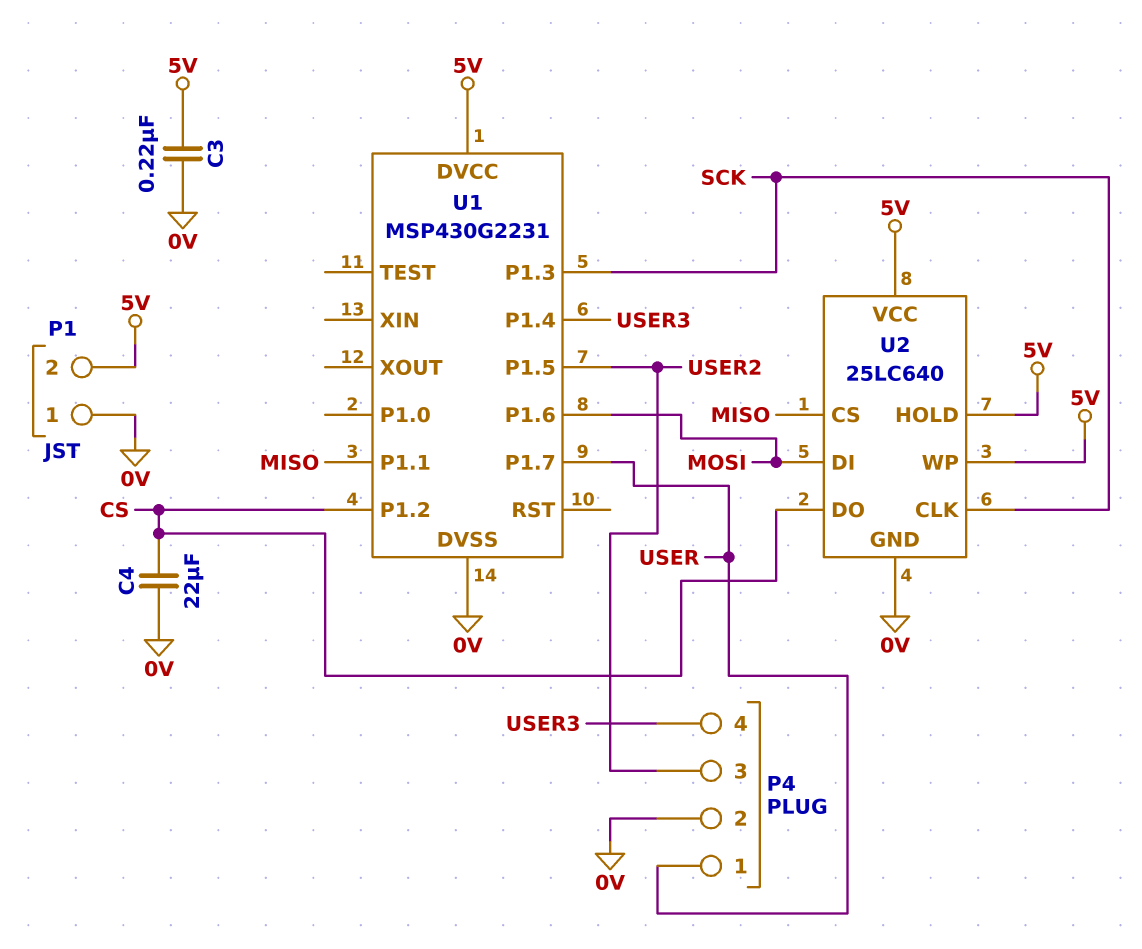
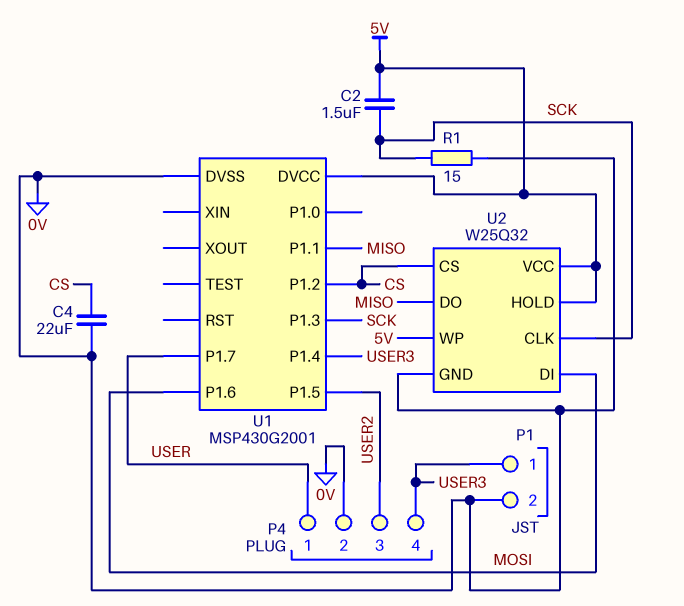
C2: none -> 1.5uF (5V, SCK)
C3: 220nF (0V, 5V) -> none
P1 pin 1: 0V -> USER3
P1 pin 2: 5V -> 0V
R1: none -> 15 (0V, SCK)
U1: MSP430G2231 -> MSP430G2001
U2: 25LC640 -> W25Q32
U2 pin CS: MISO -> CS
U2 pin DO: CS -> MISO

